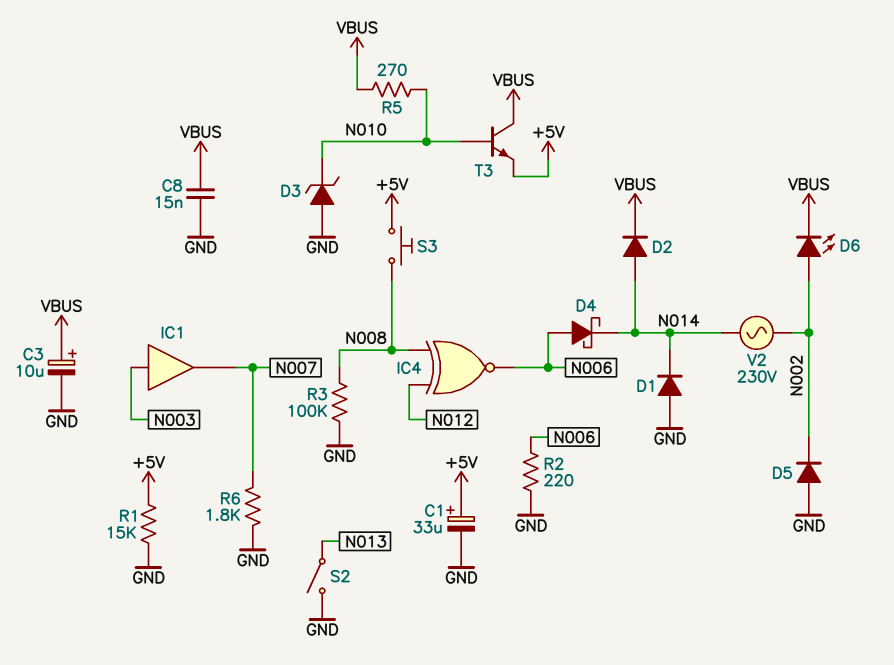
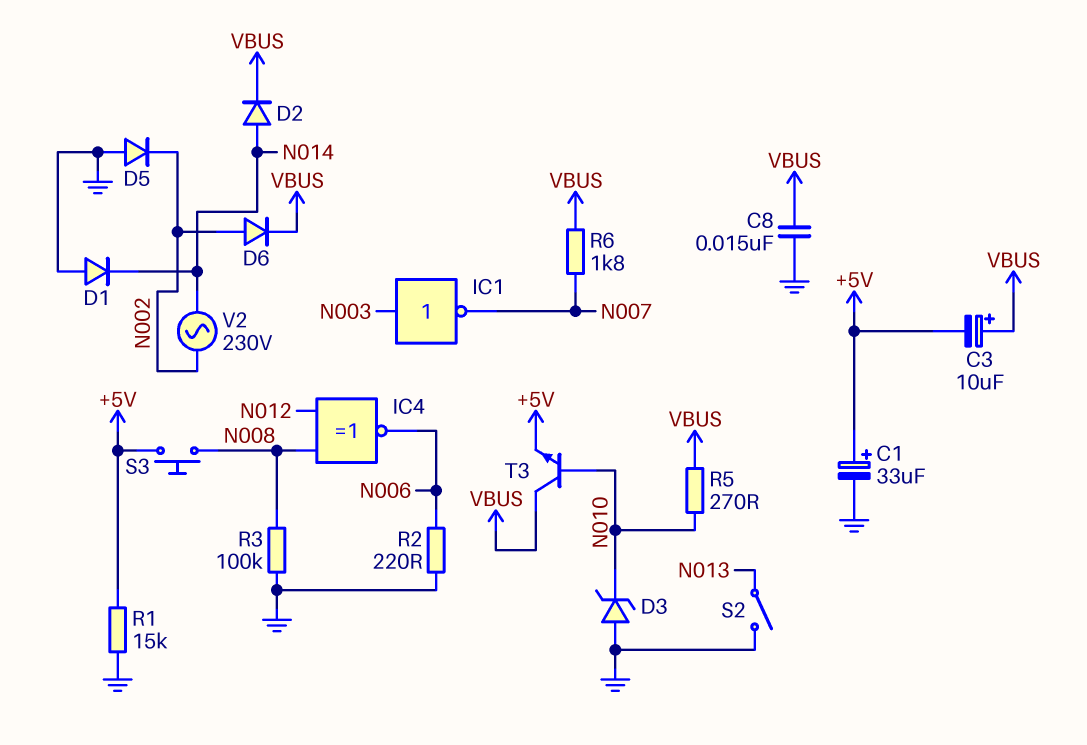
C3: 10uF (plus VBUS, minus GND) -> 10uF (plus VBUS, minus +5V)
D4: schottky (A N006, K N014) -> none
D6: LED (A N002, K VBUS) -> diode (A N002, K VBUS)
IC1: buffer (in N003, out N007) -> NOT (in N003, out N007)
R6: 1.8k (GND, N007) -> 1.8k (N007, VBUS)

